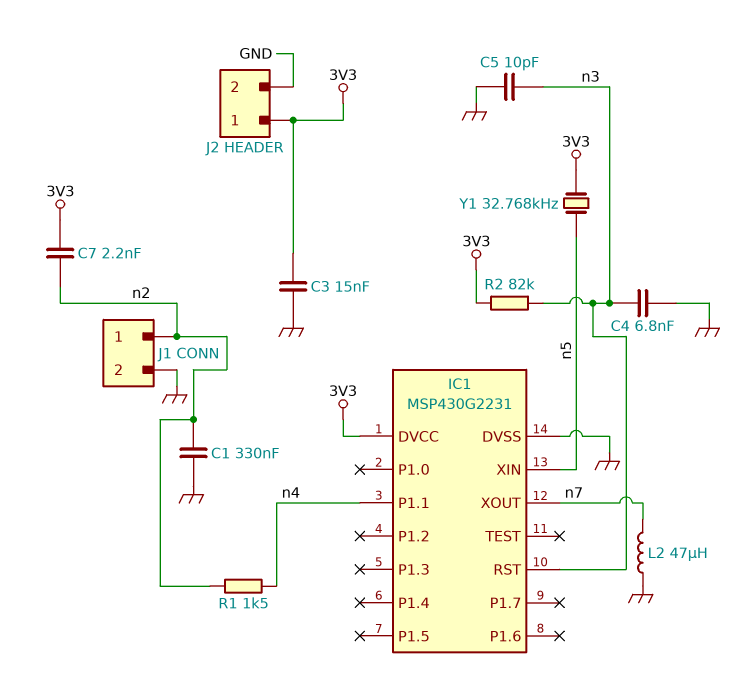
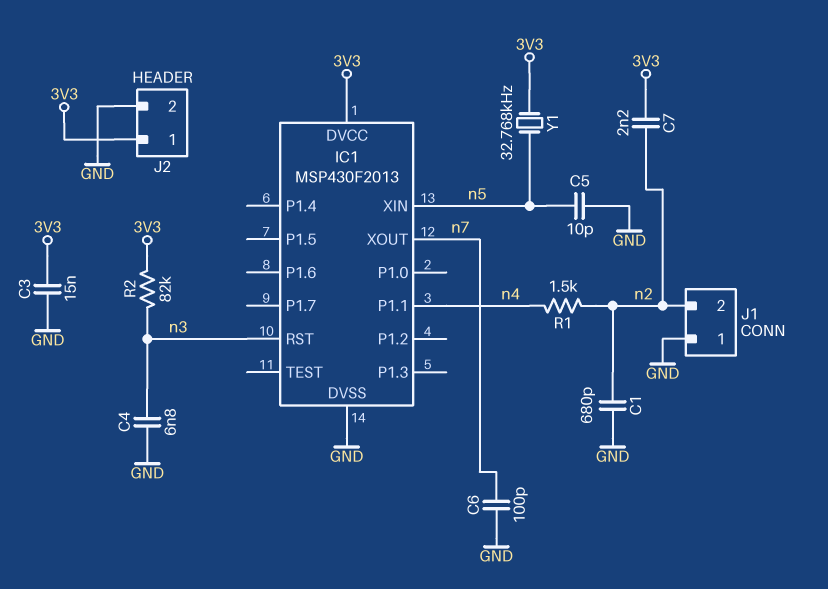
C1: 330nF (GND, n2) -> 680pF (GND, n2)
C5: 10pF (GND, n3) -> 10pF (GND, n5)
C6: none -> 100pF (GND, n7)
IC1: MSP430G2231 -> MSP430F2013
J1 pin 1: n2 -> GND
J1 pin 2: GND -> n2
L2: 47uH (GND, n7) -> none

